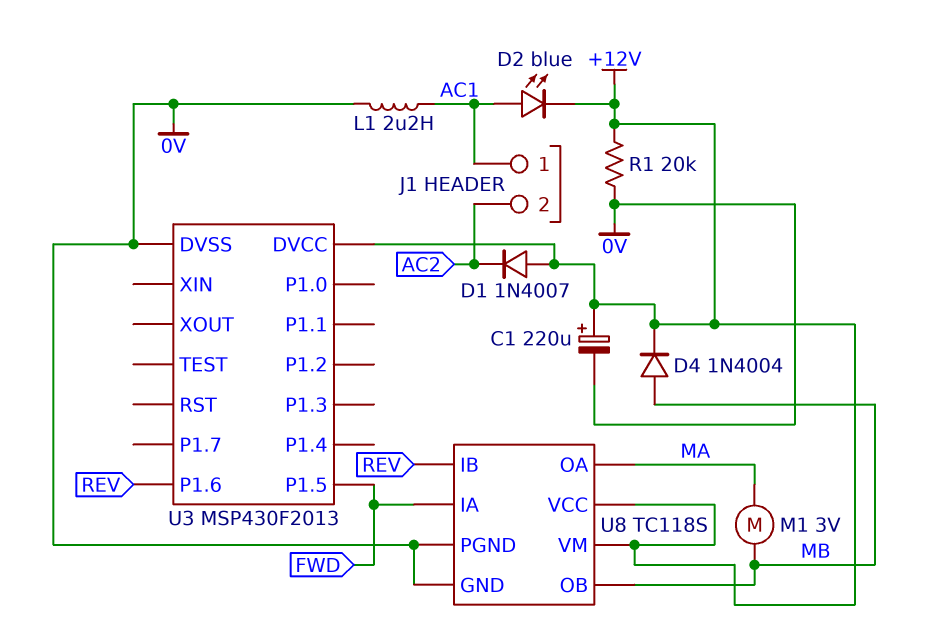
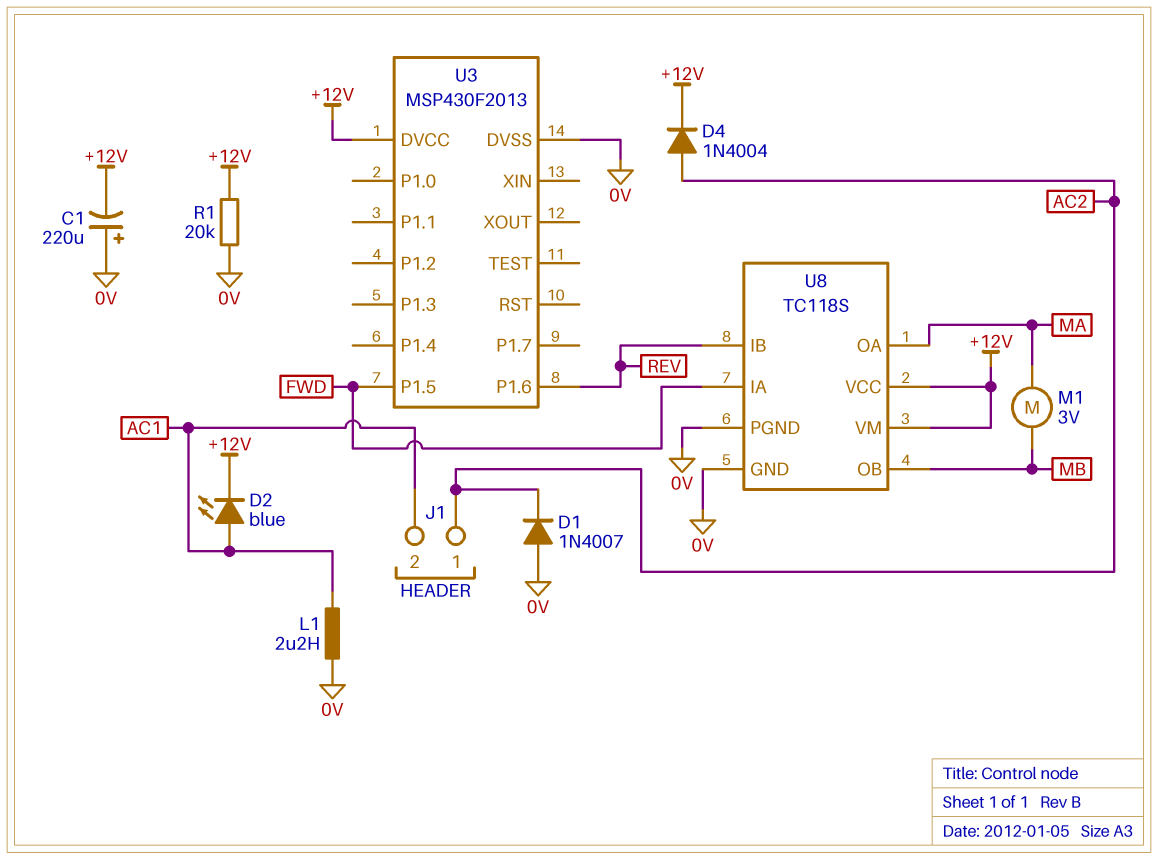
C1: 220uF (plus +12V, minus 0V) -> 220uF (plus 0V, minus +12V)
D1: diode 1N4007 (A +12V, K AC2) -> diode 1N4007 (A 0V, K AC2)
D4: diode 1N4004 (A MB, K +12V) -> diode 1N4004 (A AC2, K +12V)
J1 pin 1: AC1 -> AC2
J1 pin 2: AC2 -> AC1

